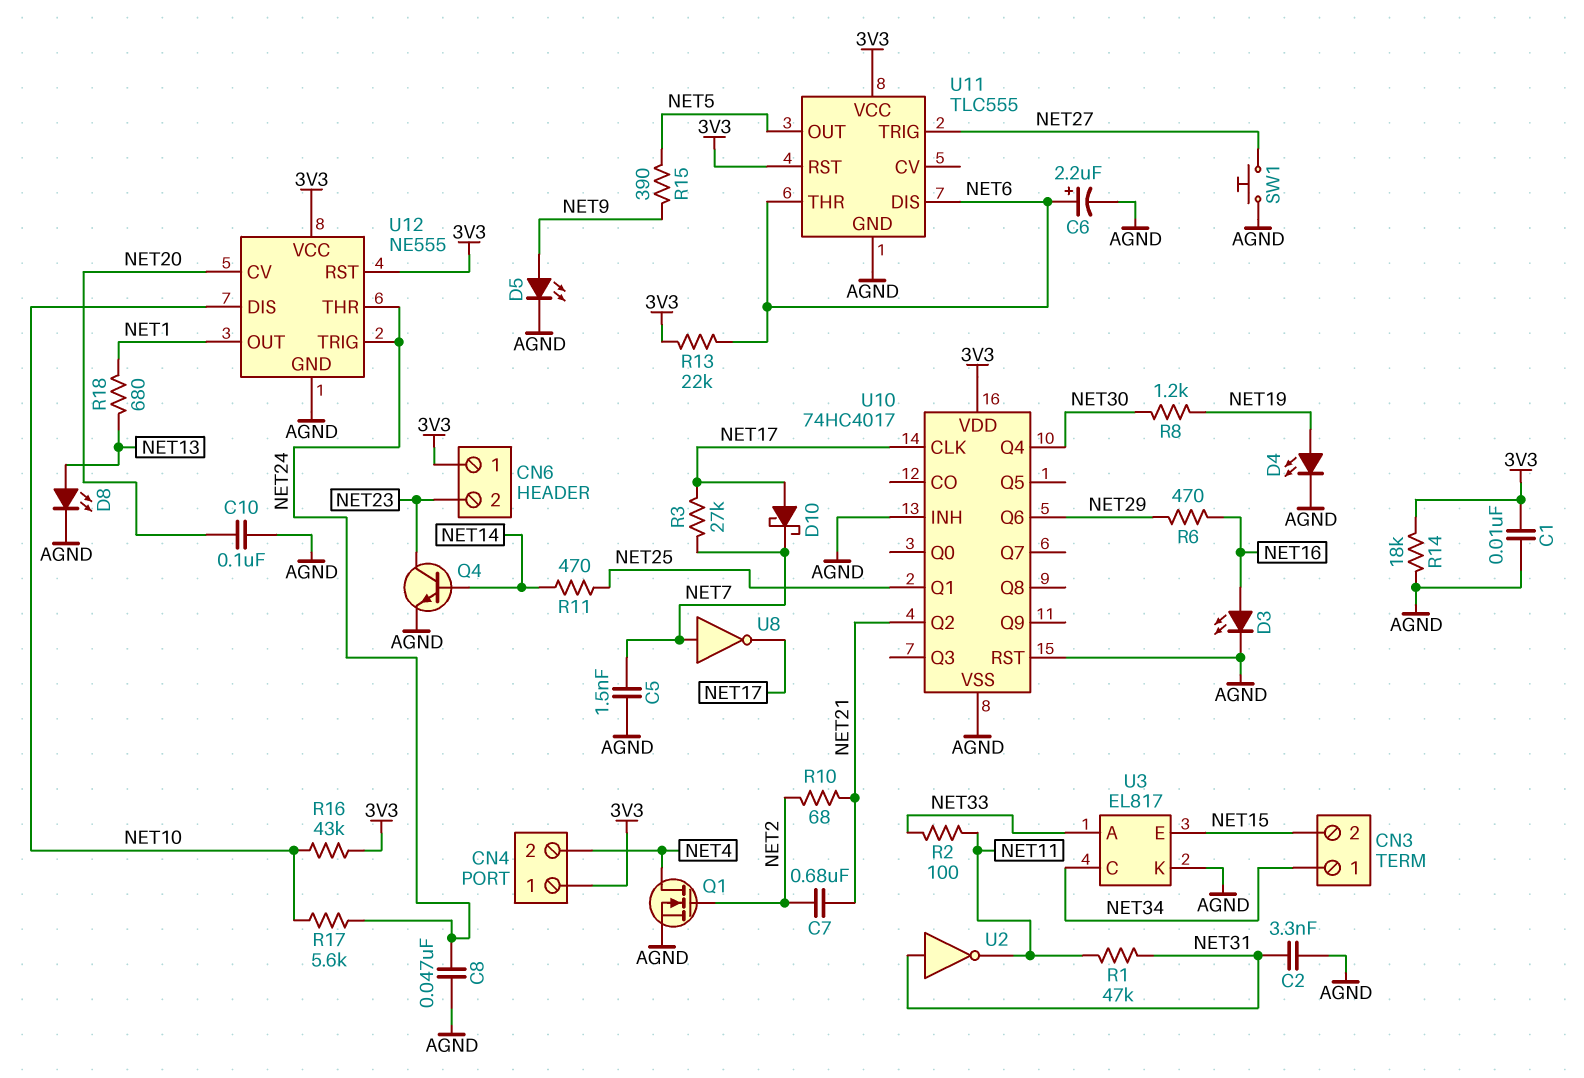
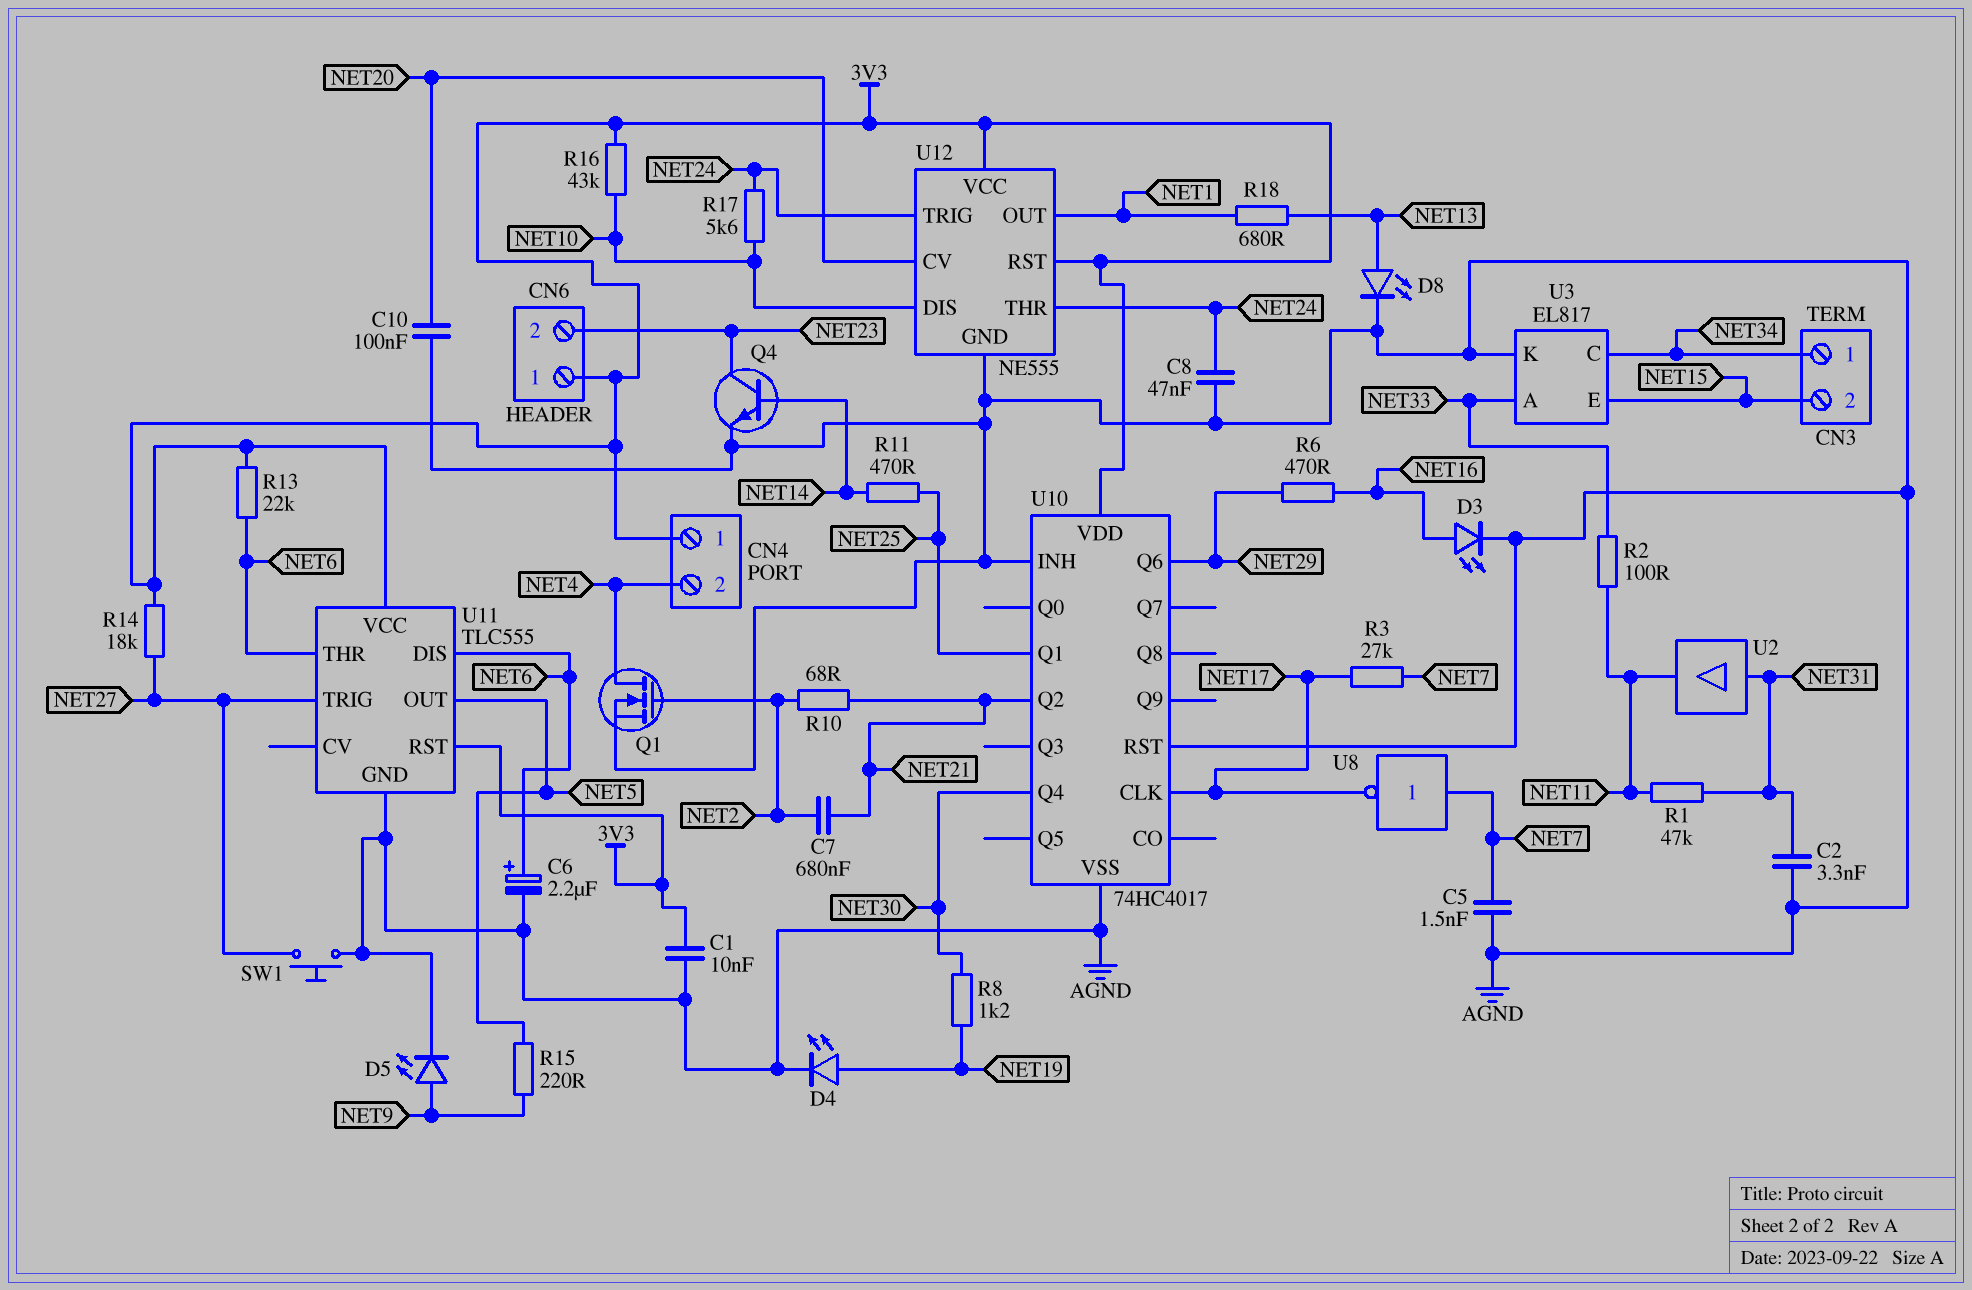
D10: schottky (A NET17, K NET7) -> none
R14: 18k (3V3, AGND) -> 18k (3V3, NET27)
R15: 390 (NET5, NET9) -> 220 (NET5, NET9)
U2: NOT (in NET31, out NET11) -> buffer (in NET31, out NET11)

